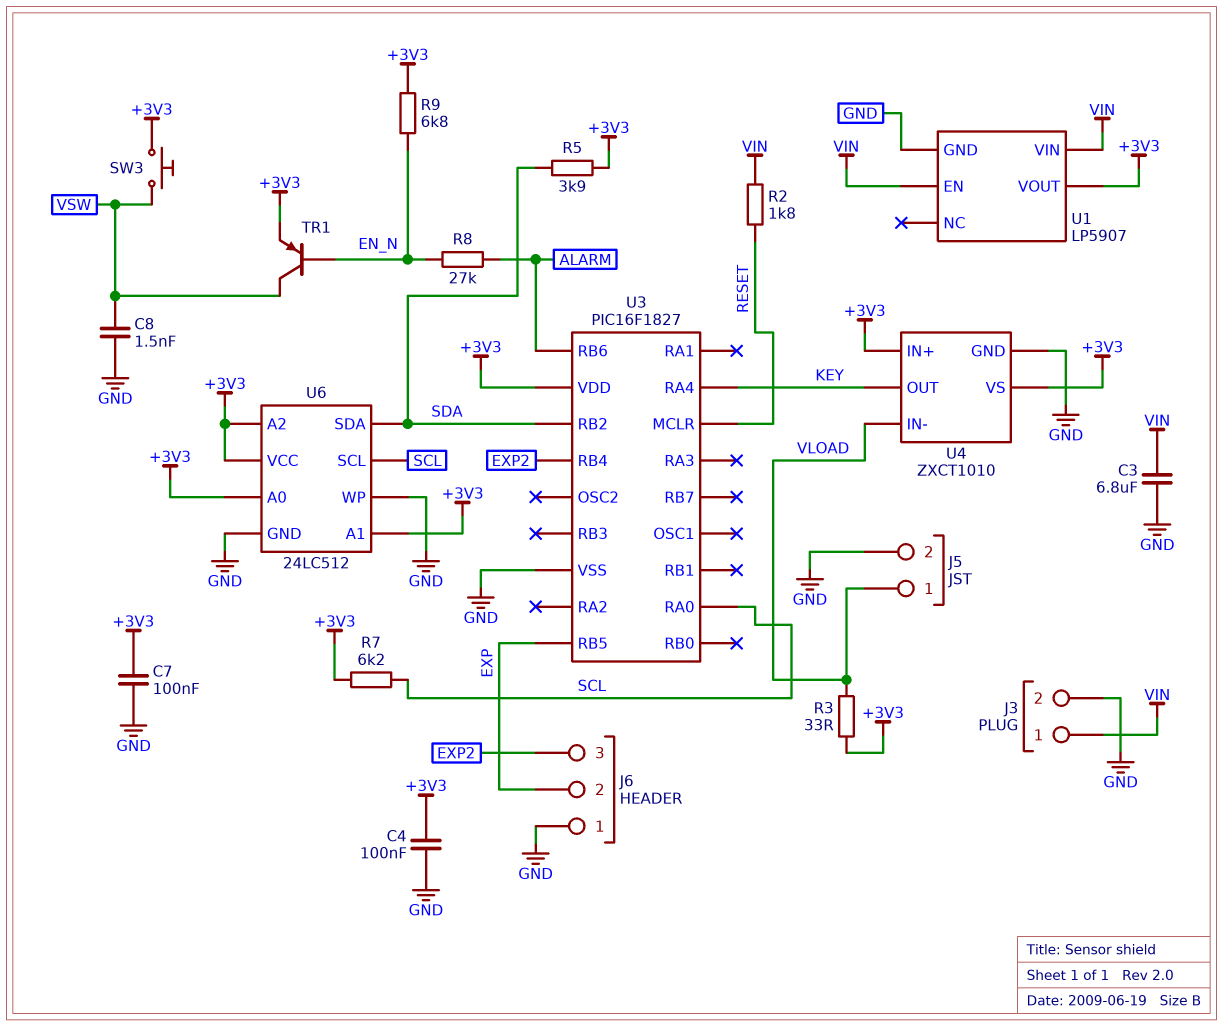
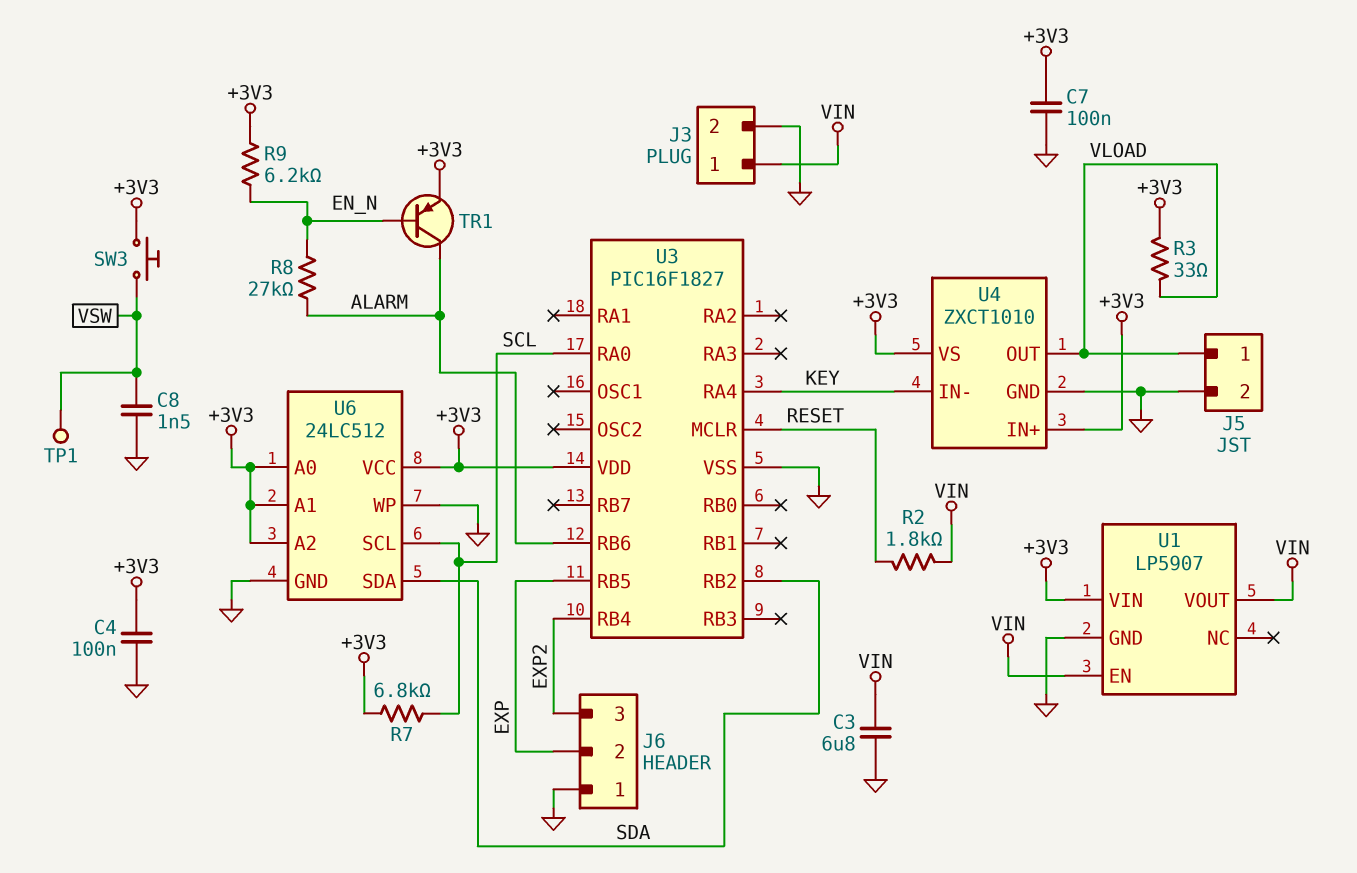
R5: 3.9k (+3V3, SDA) -> none
R7: 6.2k (+3V3, SCL) -> 6.8k (+3V3, SCL)
R9: 6.8k (+3V3, EN_N) -> 6.2k (+3V3, EN_N)
TP1: none -> test point (VSW)
TR1: PNP (B EN_N, C VSW, E +3V3) -> PNP (B EN_N, C ALARM, E +3V3)
U1 pin VIN: VIN -> +3V3
U1 pin VOUT: +3V3 -> VIN
U4 pin IN-: VLOAD -> KEY
U4 pin OUT: KEY -> VLOAD

